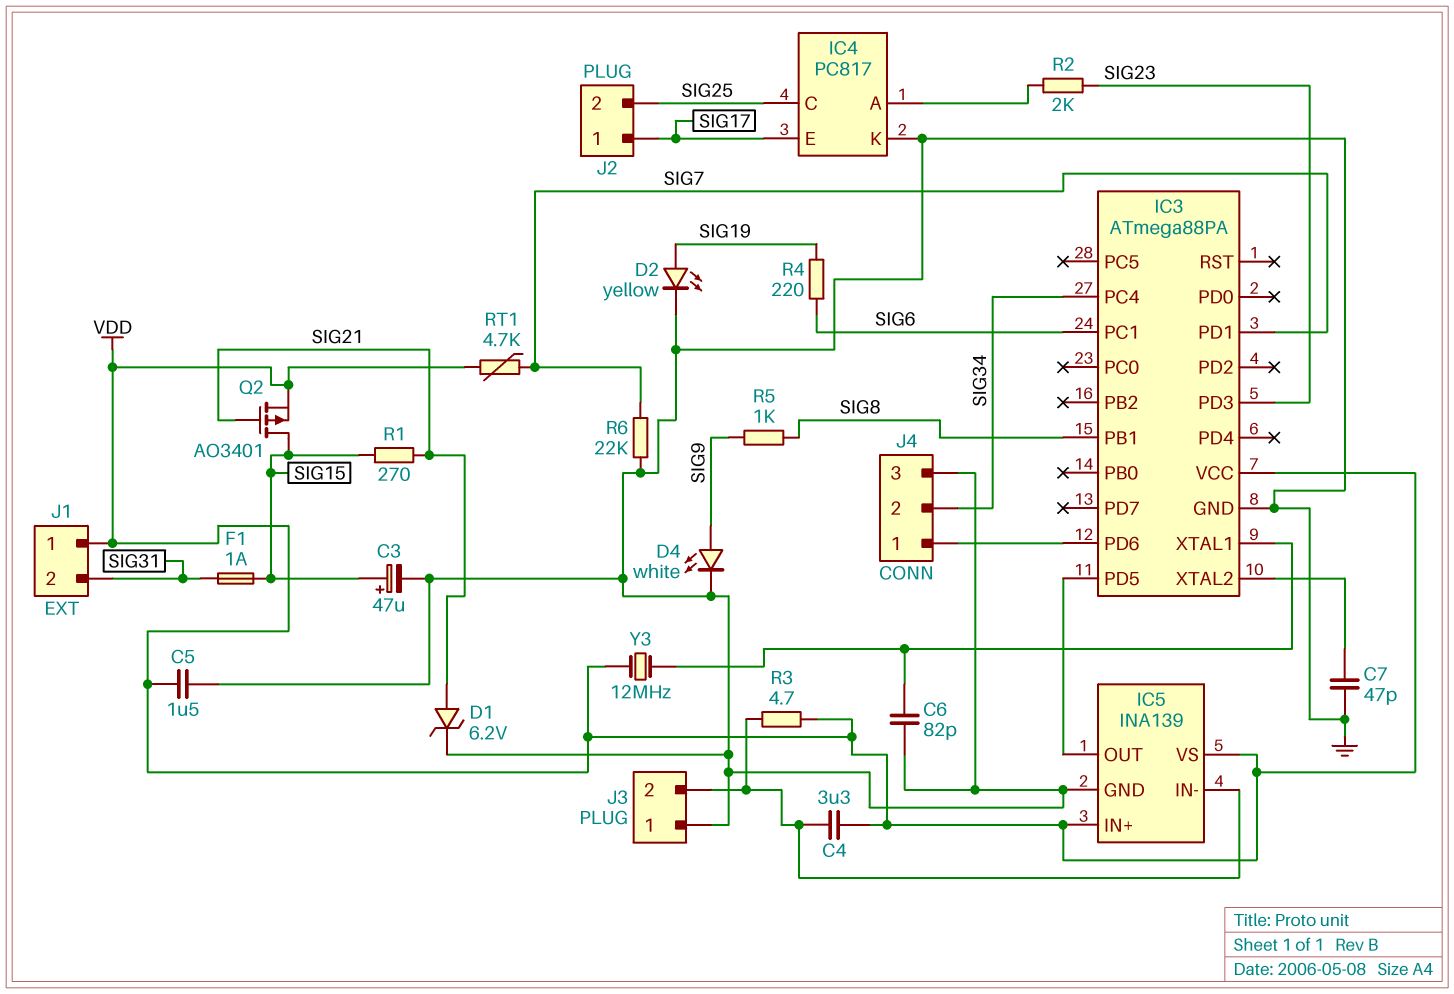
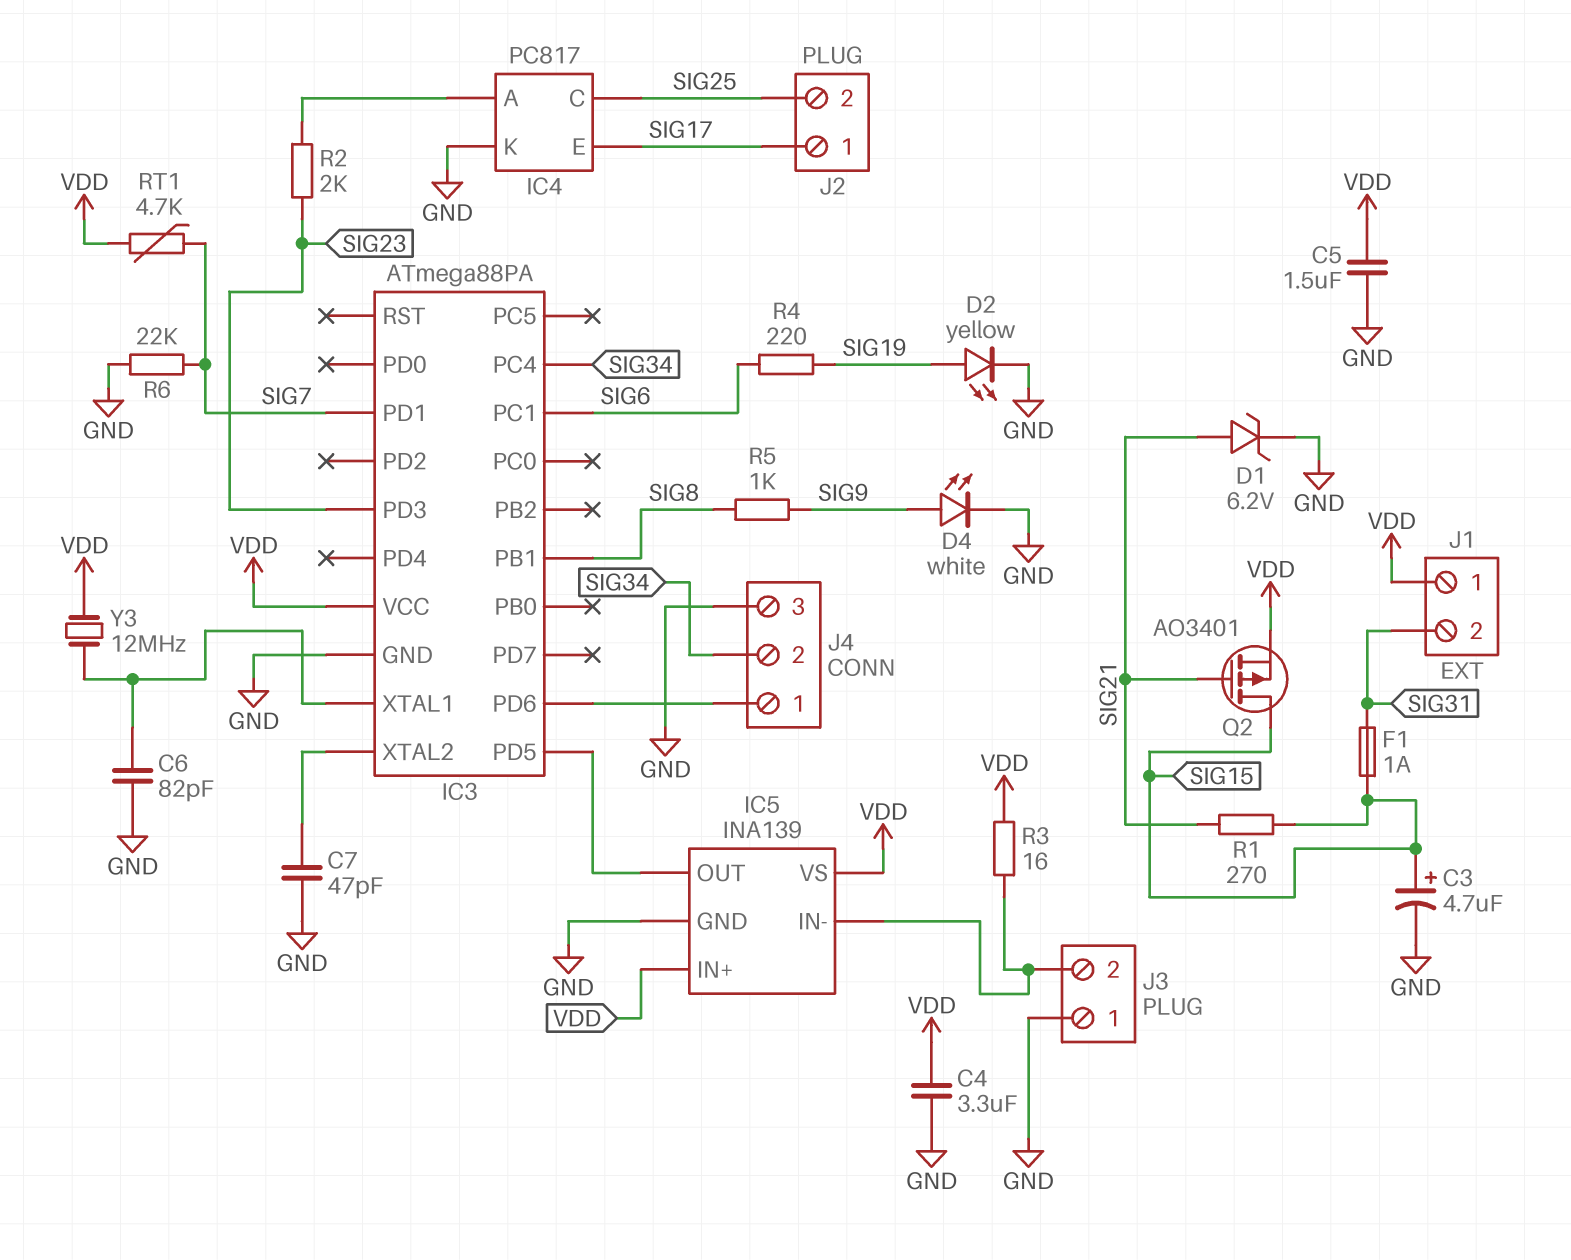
C3: 47uF (plus SIG15, minus GND) -> 4.7uF (plus SIG15, minus GND)
C4: 3.3uF (IC5/IN-, VDD) -> 3.3uF (GND, VDD)
R3: 4.7 (IC5/IN-, VDD) -> 16 (IC5/IN-, VDD)

